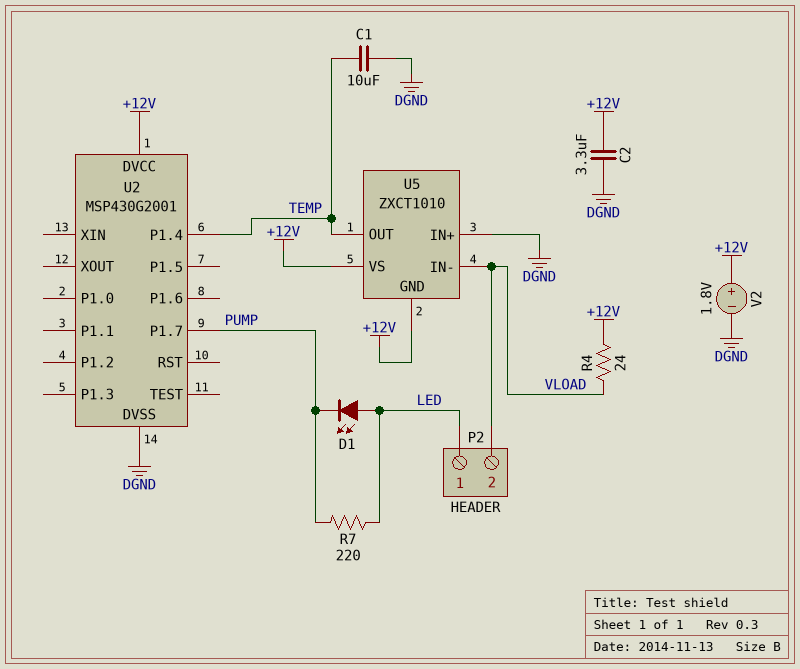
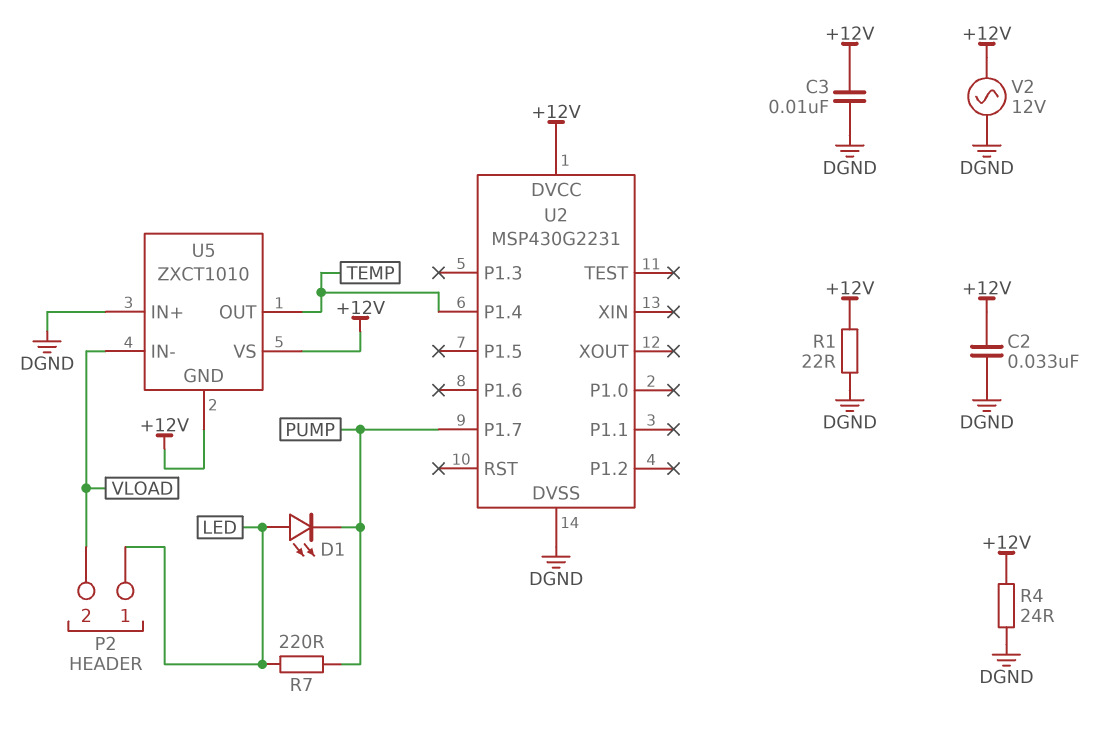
C1: 10uF (DGND, TEMP) -> none
C2: 3.3uF (+12V, DGND) -> 33nF (+12V, DGND)
C3: none -> 10nF (+12V, DGND)
R1: none -> 22 (+12V, DGND)
R4: 24 (+12V, VLOAD) -> 24 (+12V, DGND)
U2: MSP430G2001 -> MSP430G2231
V2: 1.8V (plus +12V, minus DGND) -> AC 12V (+12V, DGND)

